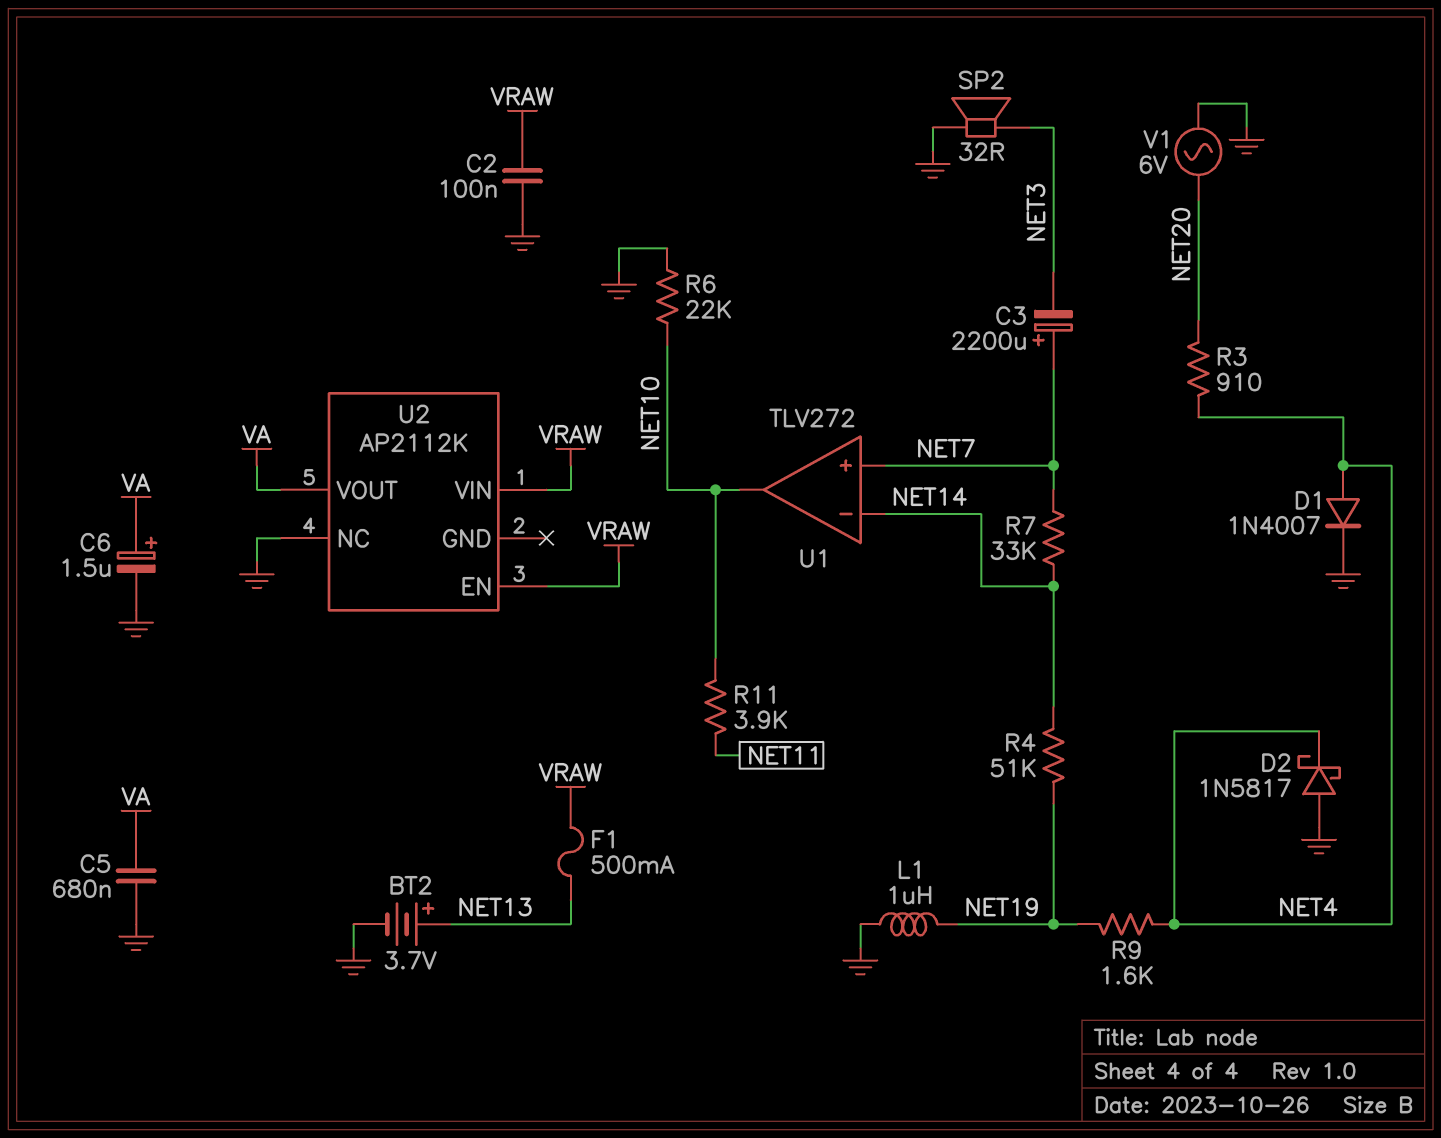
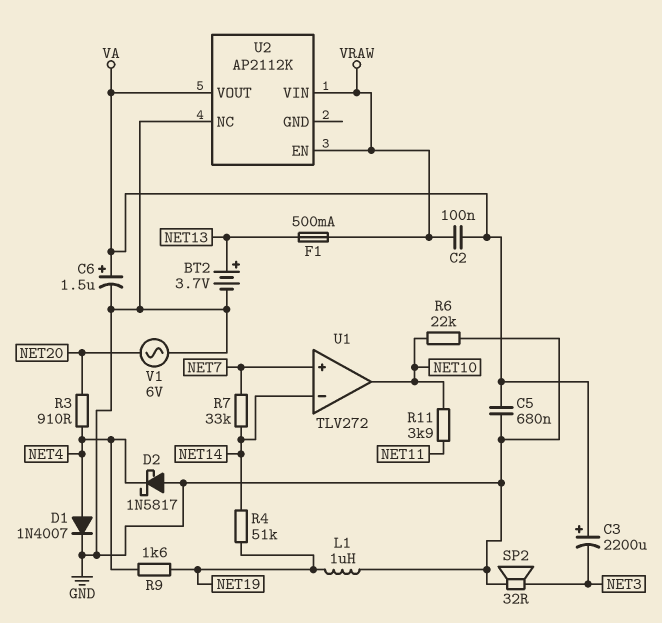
C2: 100nF (GND, VRAW) -> 100nF (VA, VRAW)
C3: 2200uF (plus NET7, minus NET3) -> 2200uF (plus VA, minus NET3)

